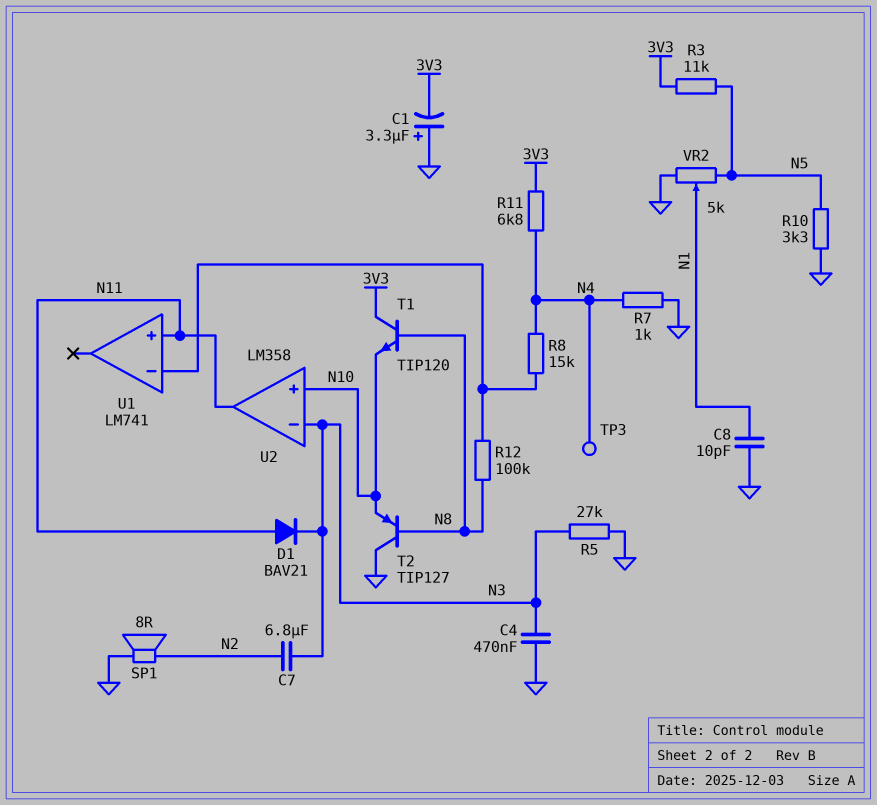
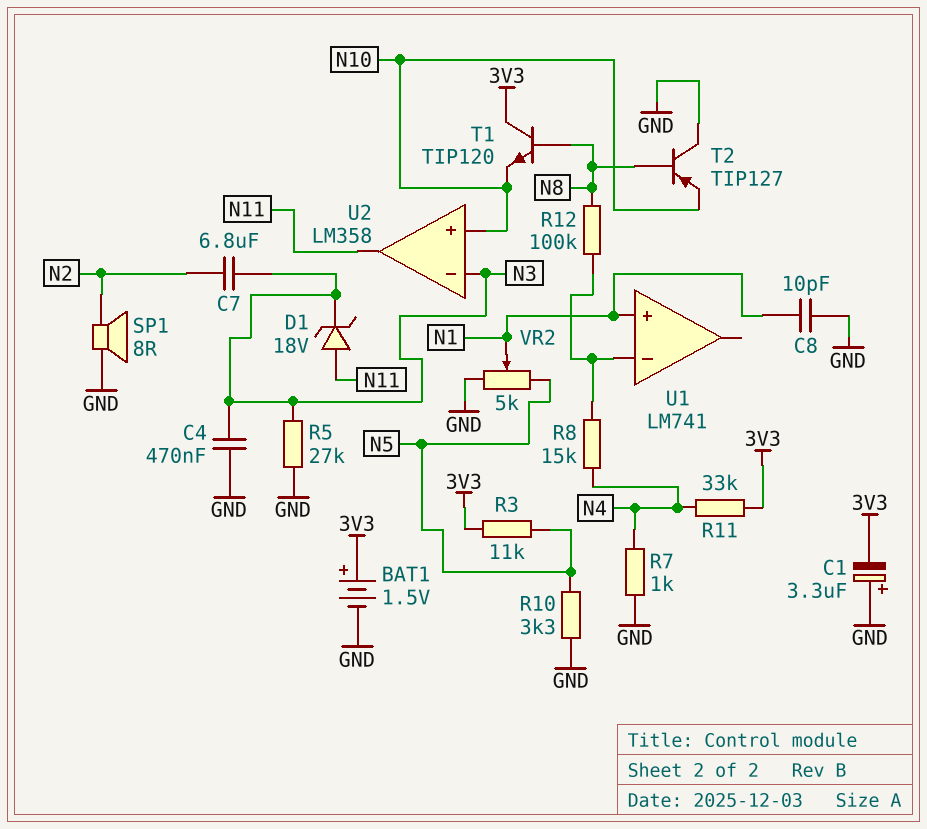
BAT1: none -> 1.5V (plus 3V3, minus GND)
D1: diode BAV21 (A N11, K N3) -> zener 18V (A N11, K N3)
R11: 6.8k (3V3, N4) -> 33k (3V3, N4)
TP3: test point (N4) -> none
U1 pin in+: N11 -> N1

